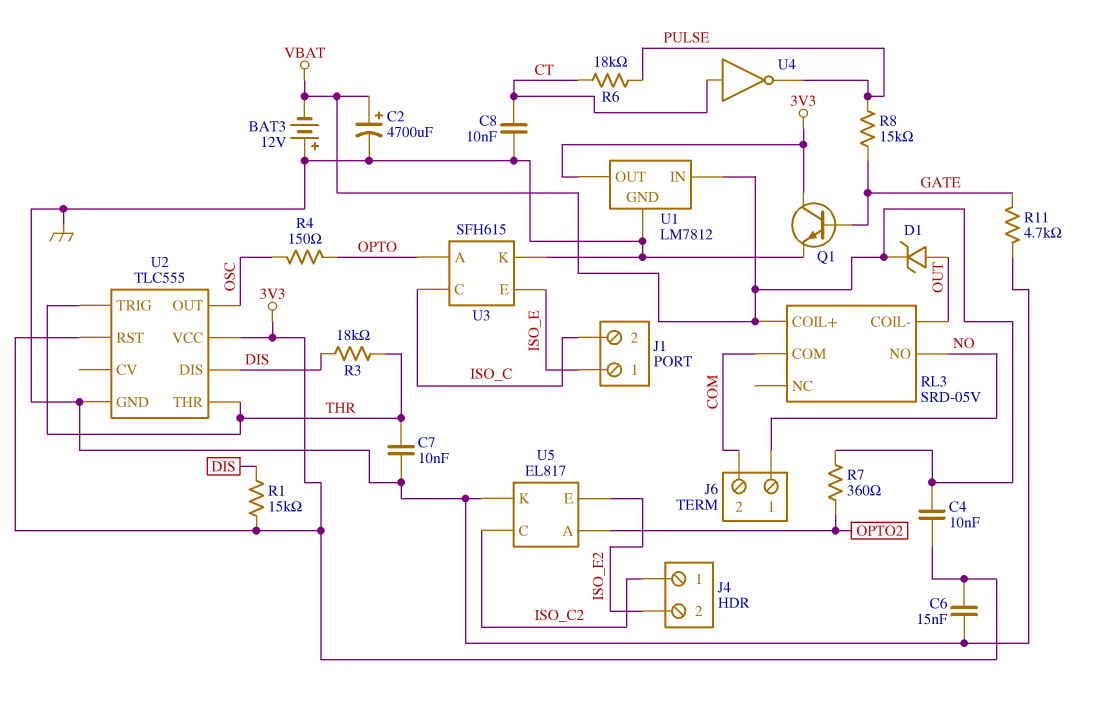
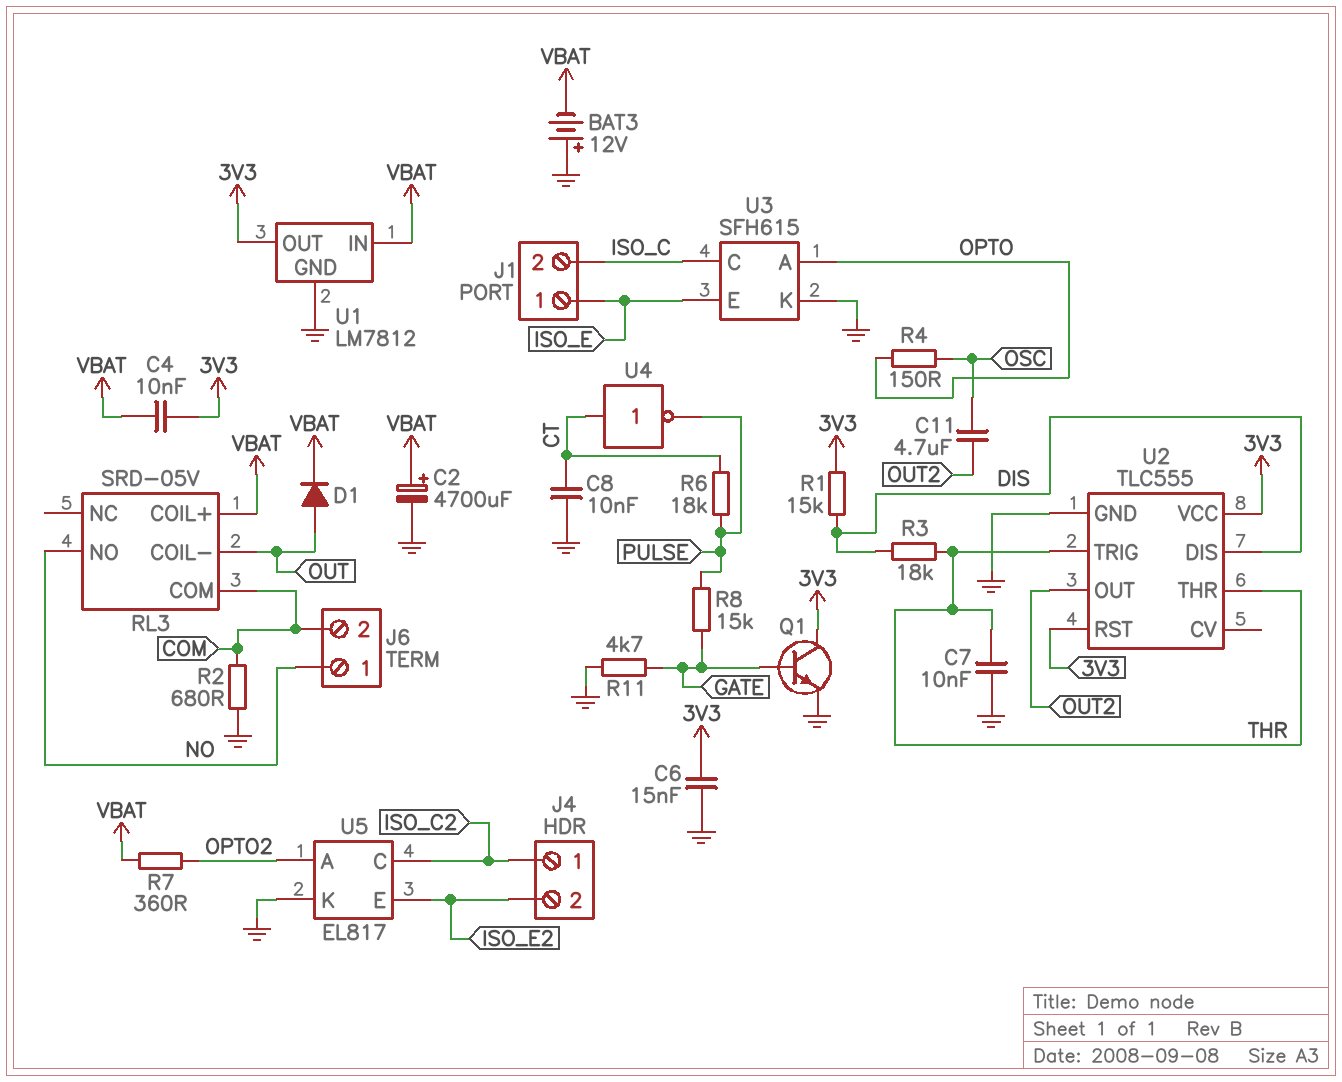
C11: none -> 4.7uF (OSC, OUT2)
D1: zener (A OUT, K VBAT) -> diode (A OUT, K VBAT)
R2: none -> 680 (COM, GND)
U2 pin OUT: OSC -> OUT2

